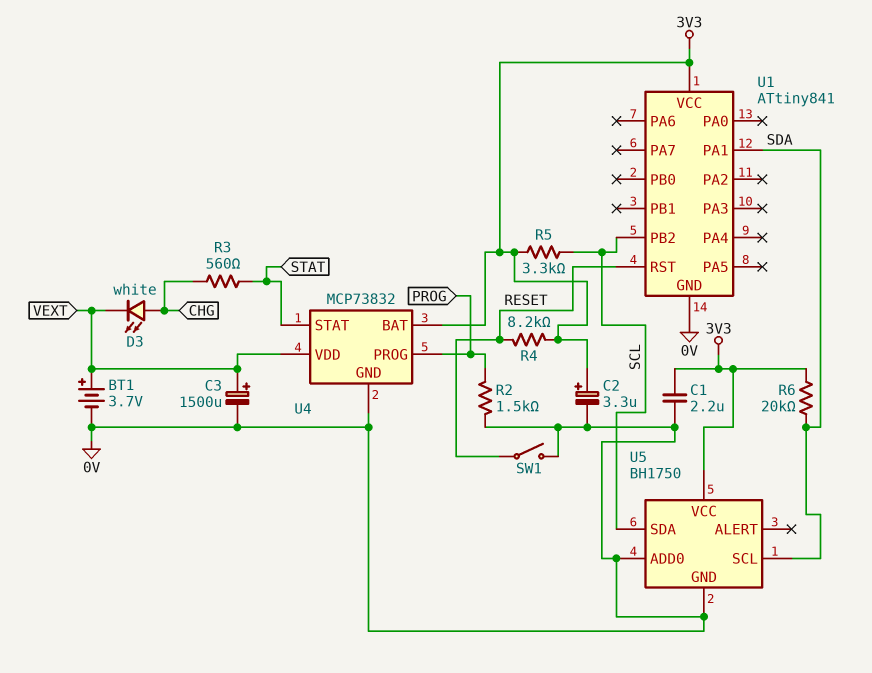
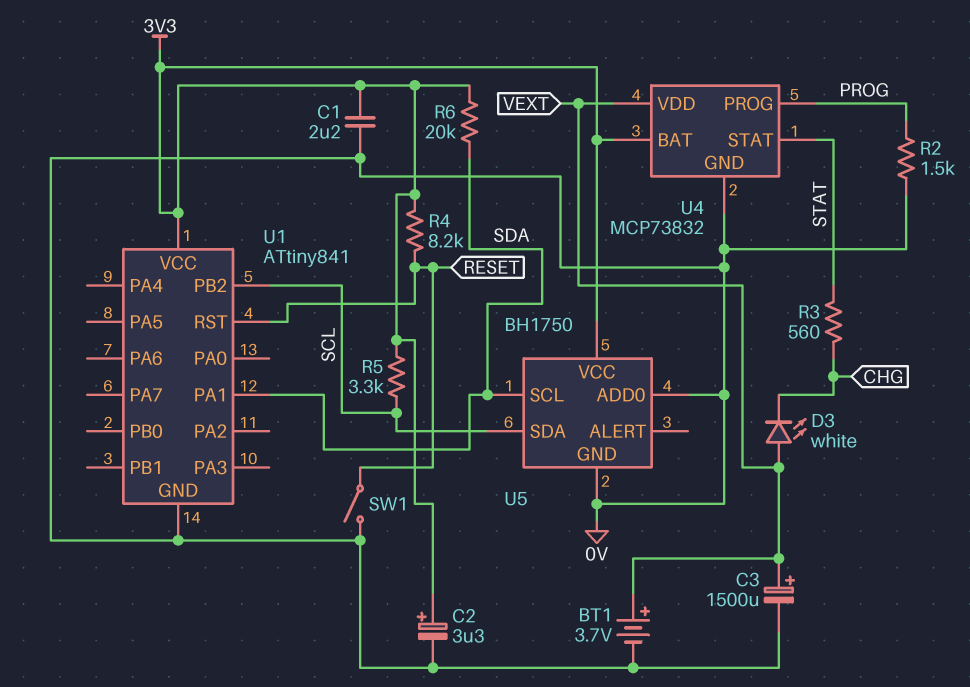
D3: LED white (A CHG, K VEXT) -> LED white (A VEXT, K CHG)

